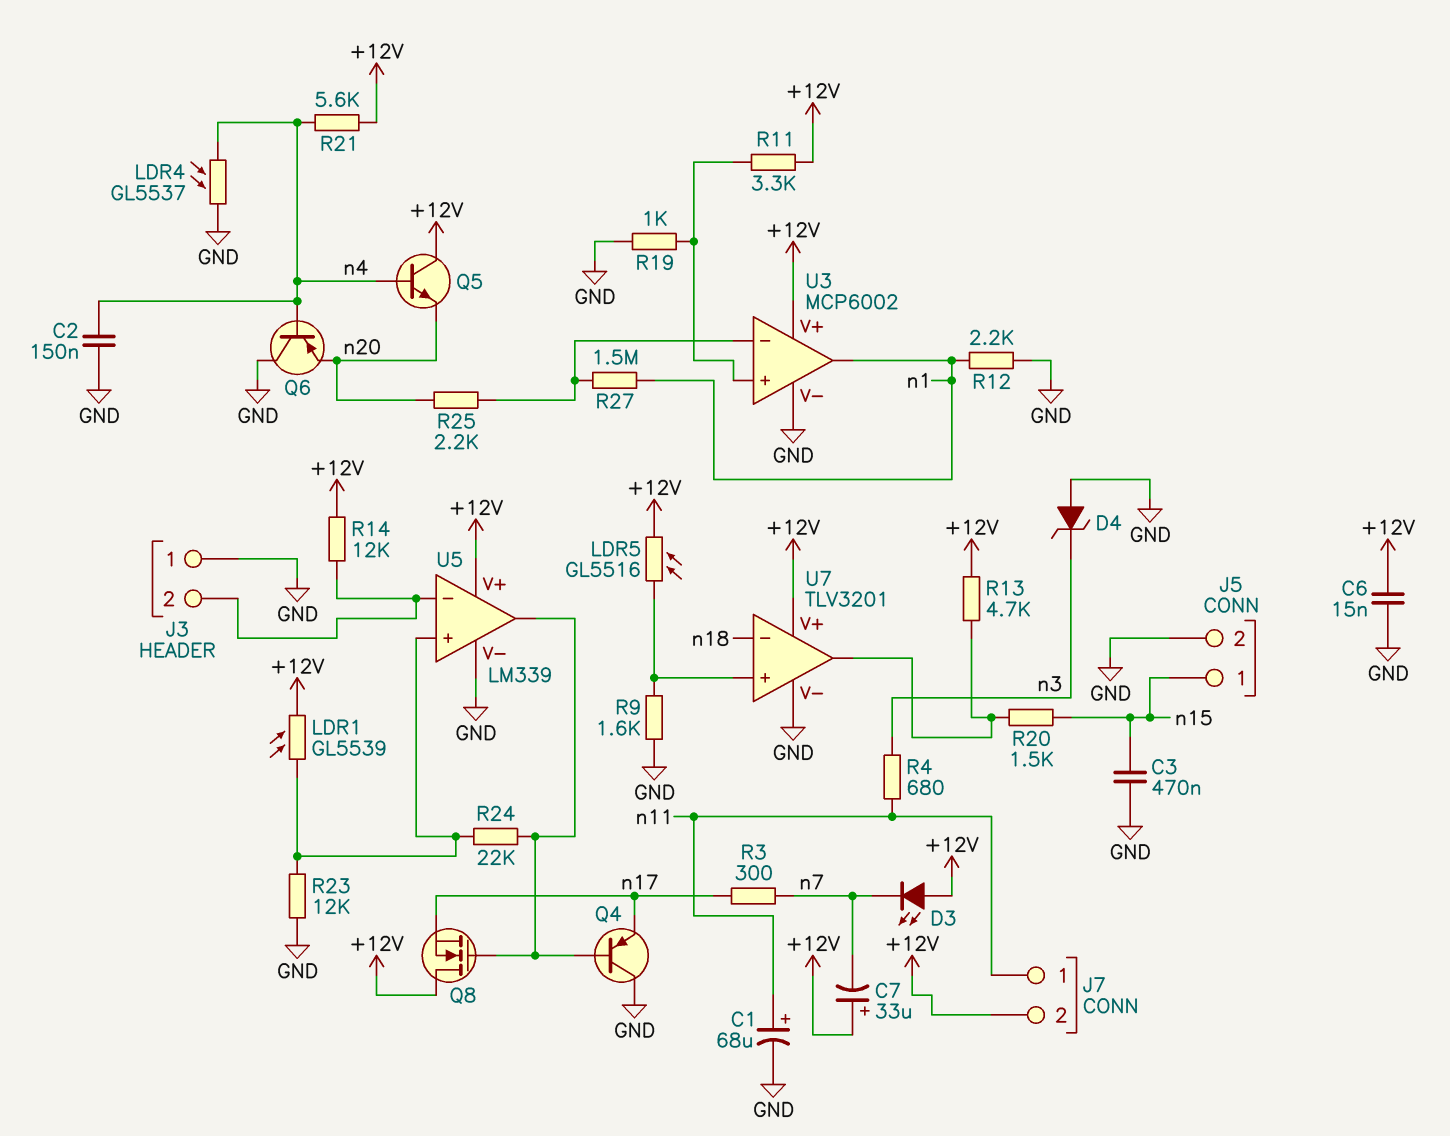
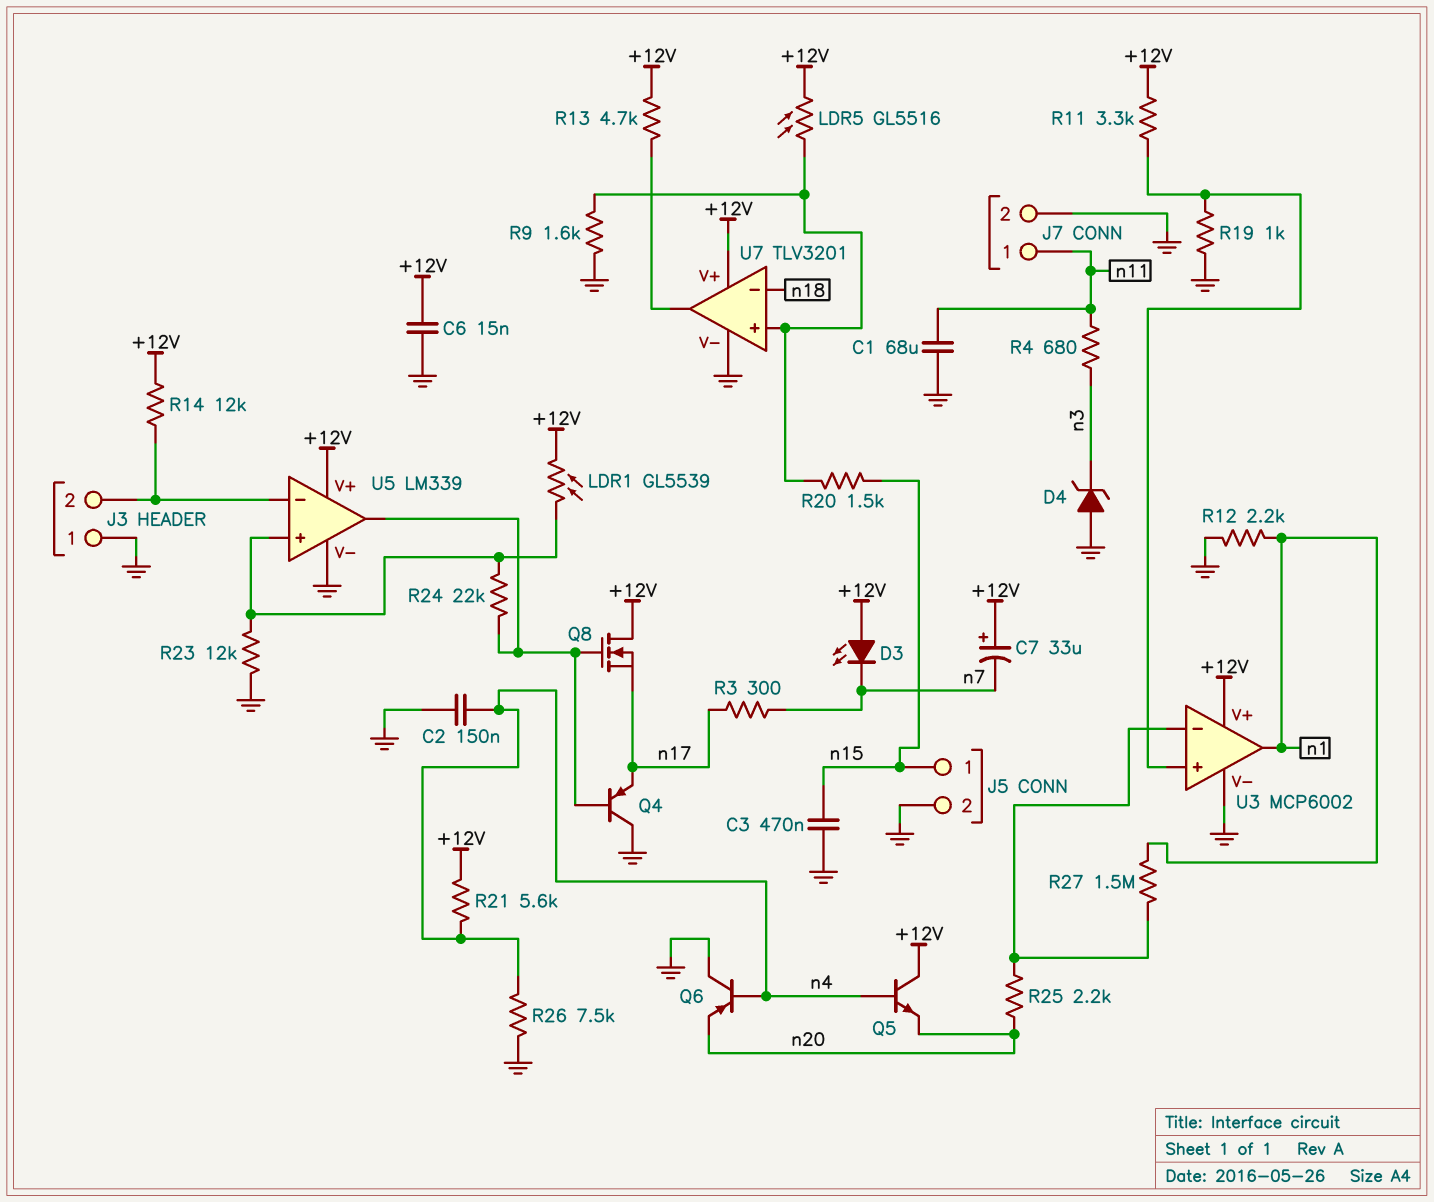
C1: 68uF (plus n11, minus GND) -> 68uF (GND, n11)
J7 pin 2: +12V -> GND
LDR4: GL5537 (GND, n4) -> none
R20: 1.5k (U7/out, n15) -> 1.5k (U7/in+, n15)
R26: none -> 7.5k (GND, n4)

